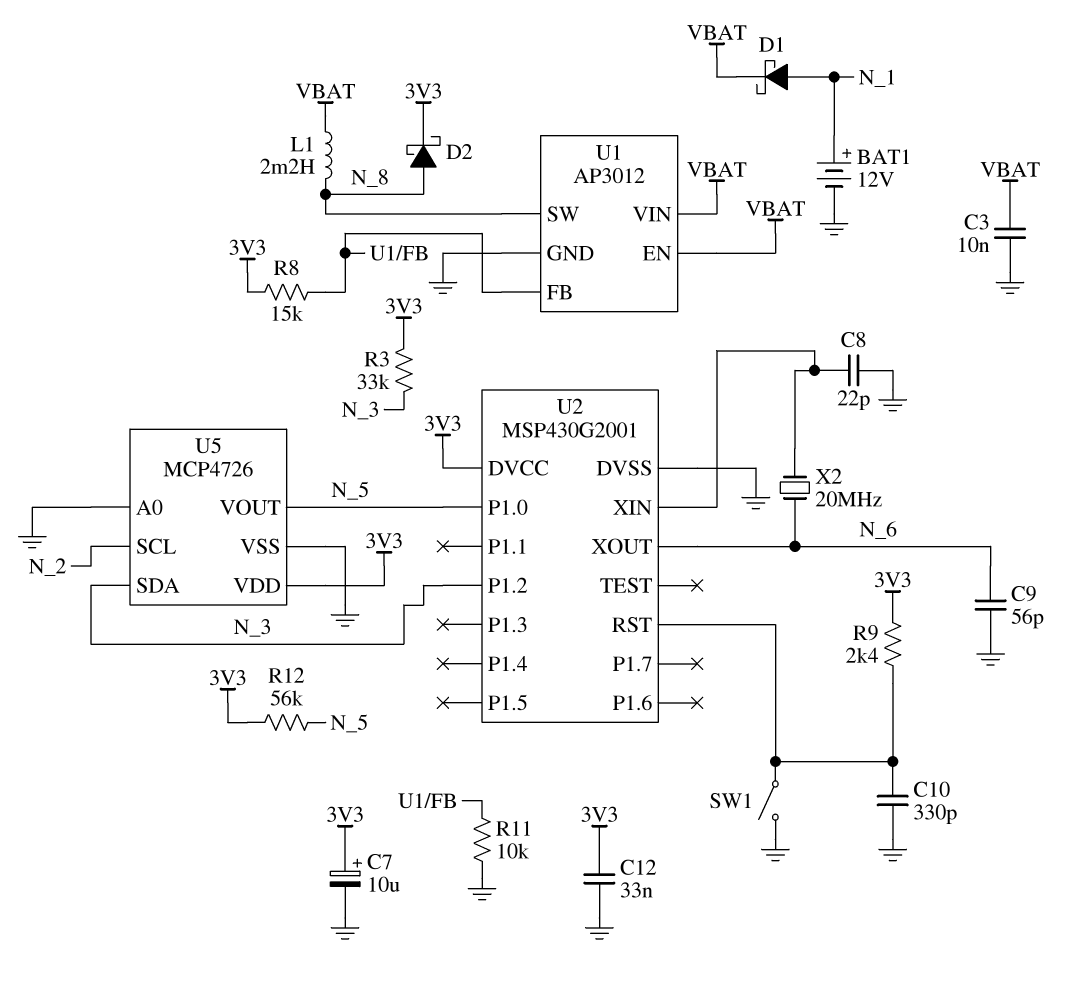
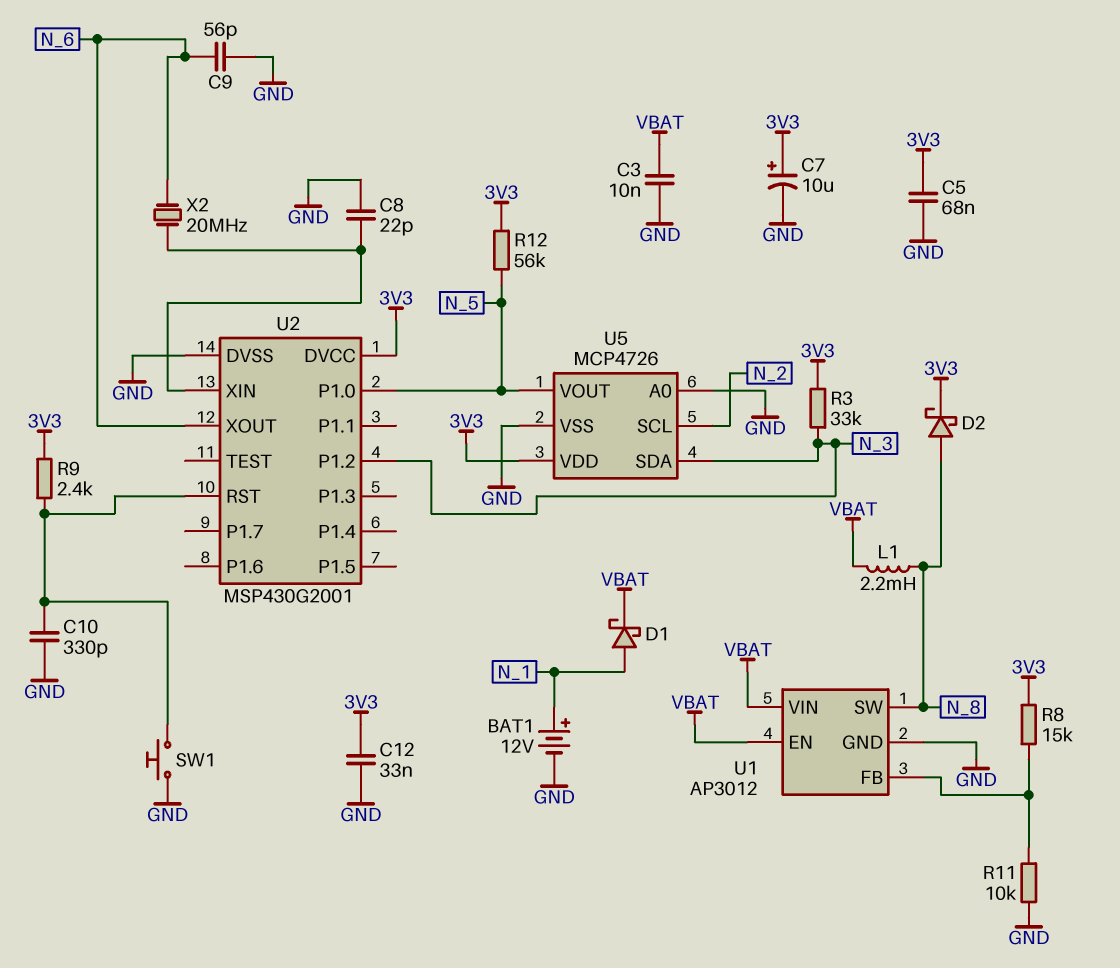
C5: none -> 68nF (3V3, GND)
SW1: switch (GND, U2/RST) -> button (GND, U2/RST)

